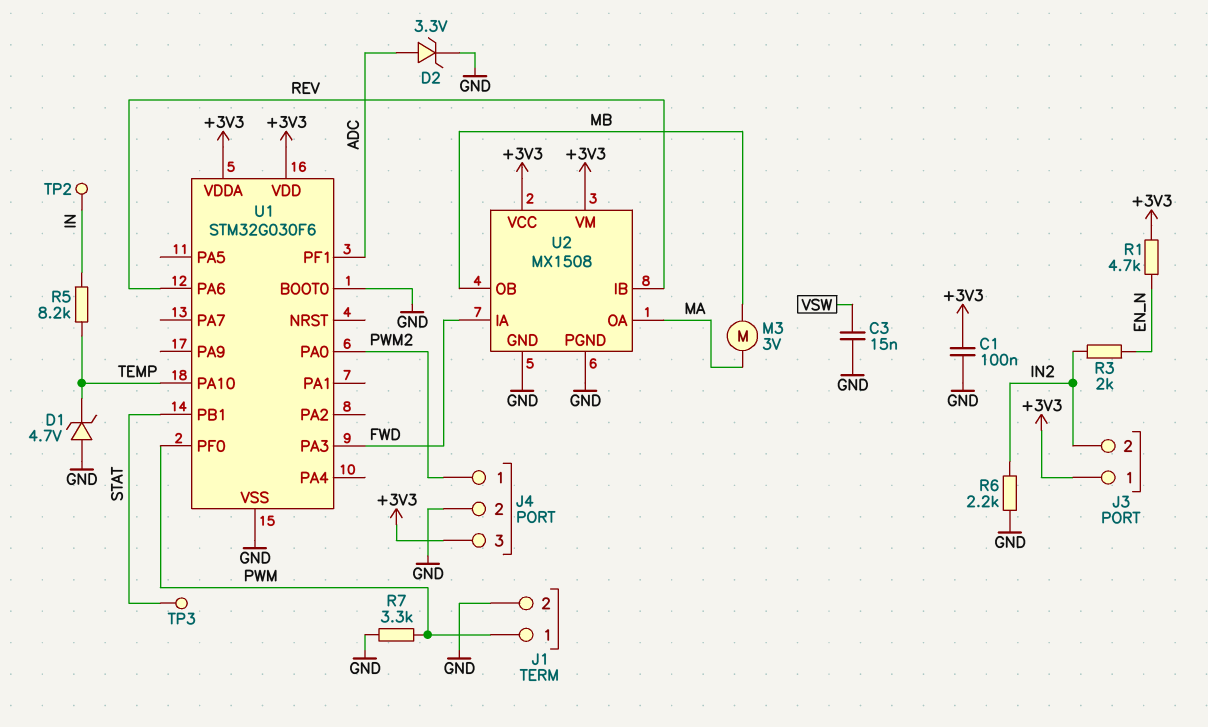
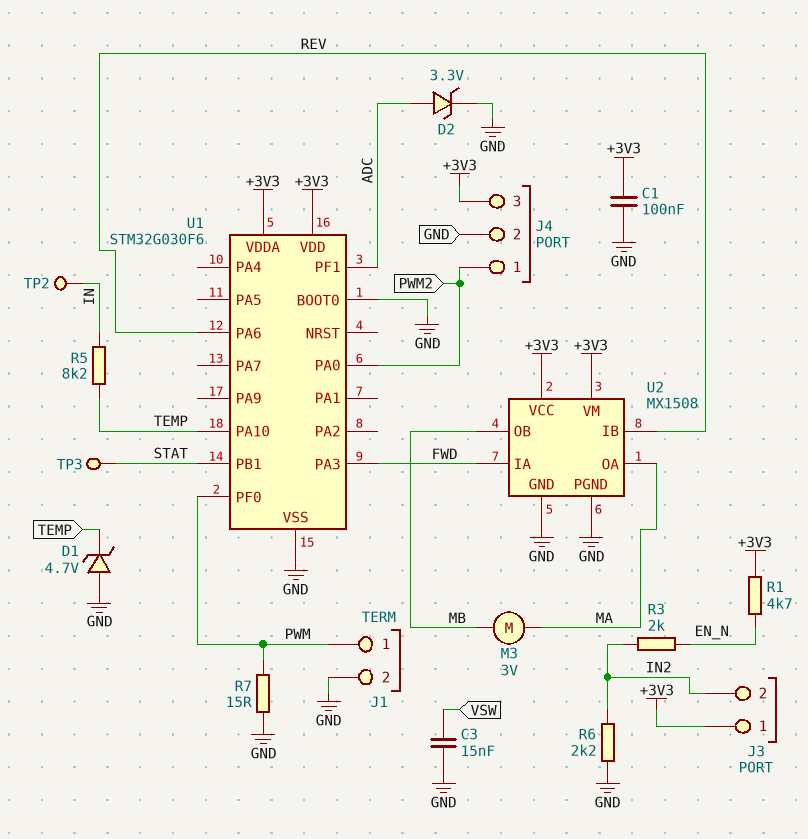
R7: 3.3k (GND, PWM) -> 15 (GND, PWM)

